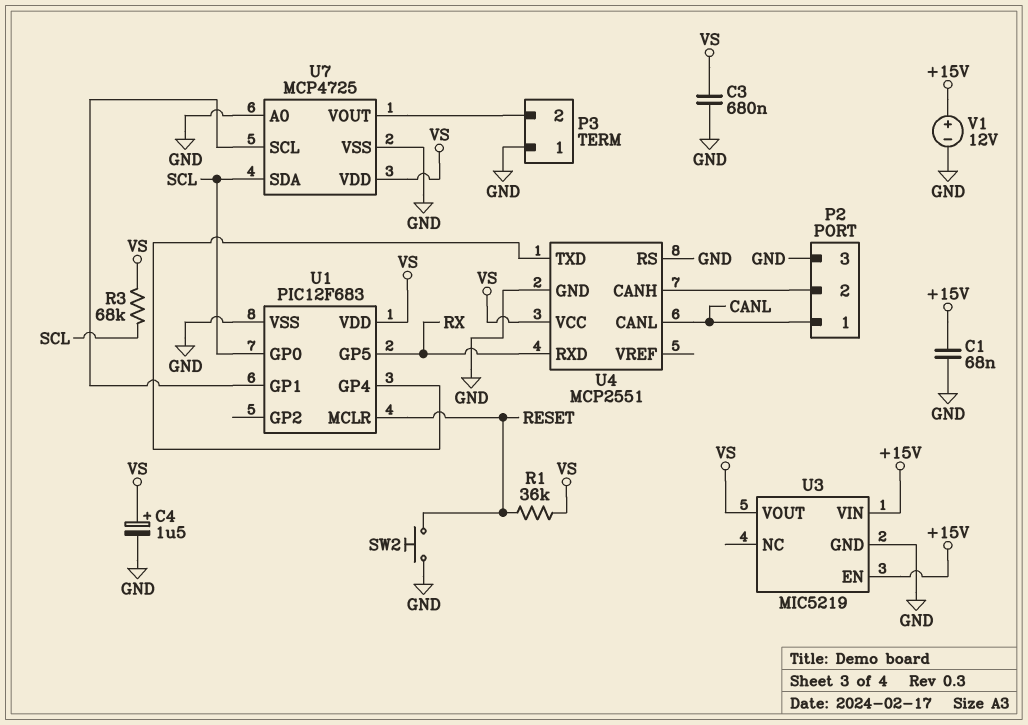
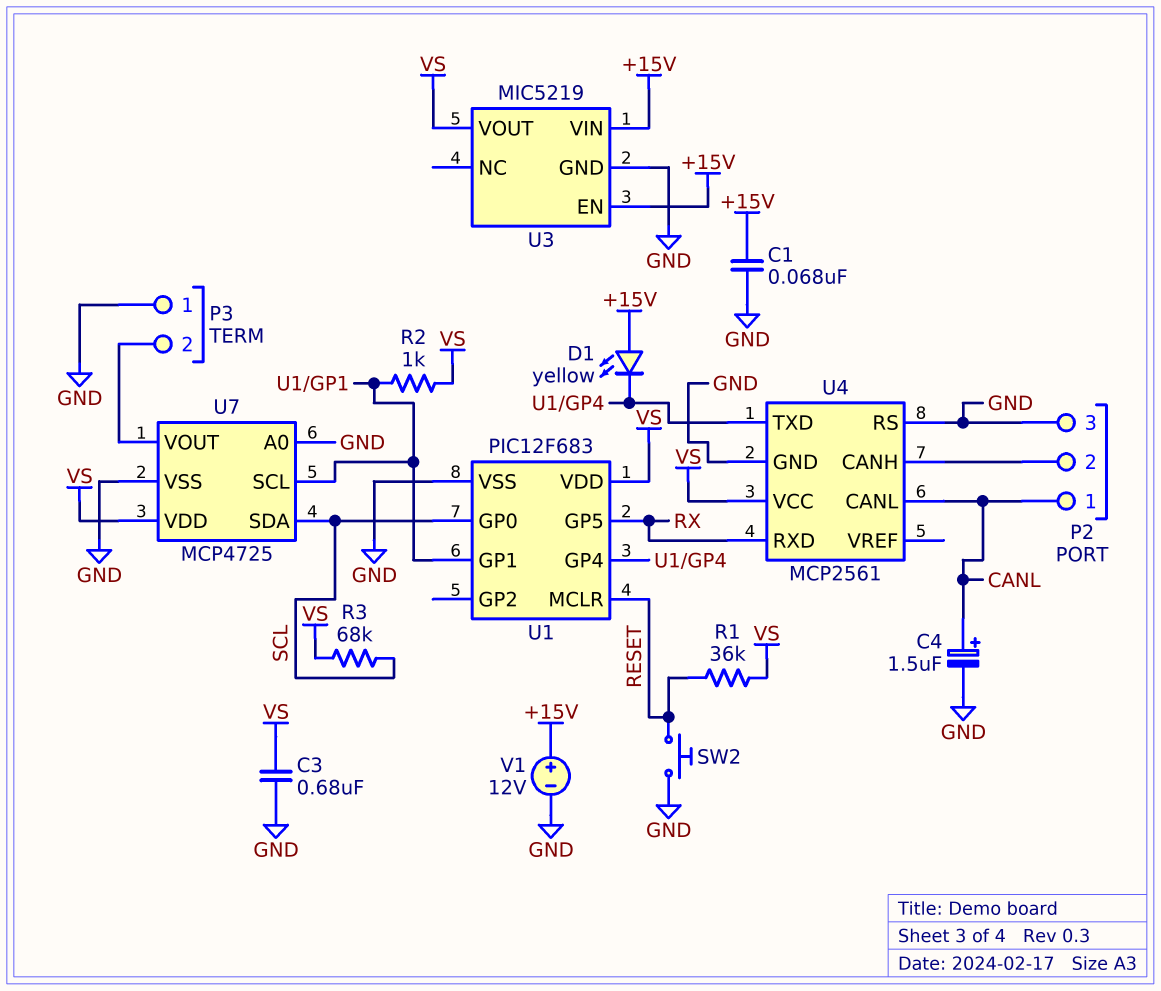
C4: 1.5uF (plus VS, minus GND) -> 1.5uF (plus CANL, minus GND)
D1: none -> LED yellow (A +15V, K U1/GP4)
R2: none -> 1k (U1/GP1, VS)
U4: MCP2551 -> MCP2561

